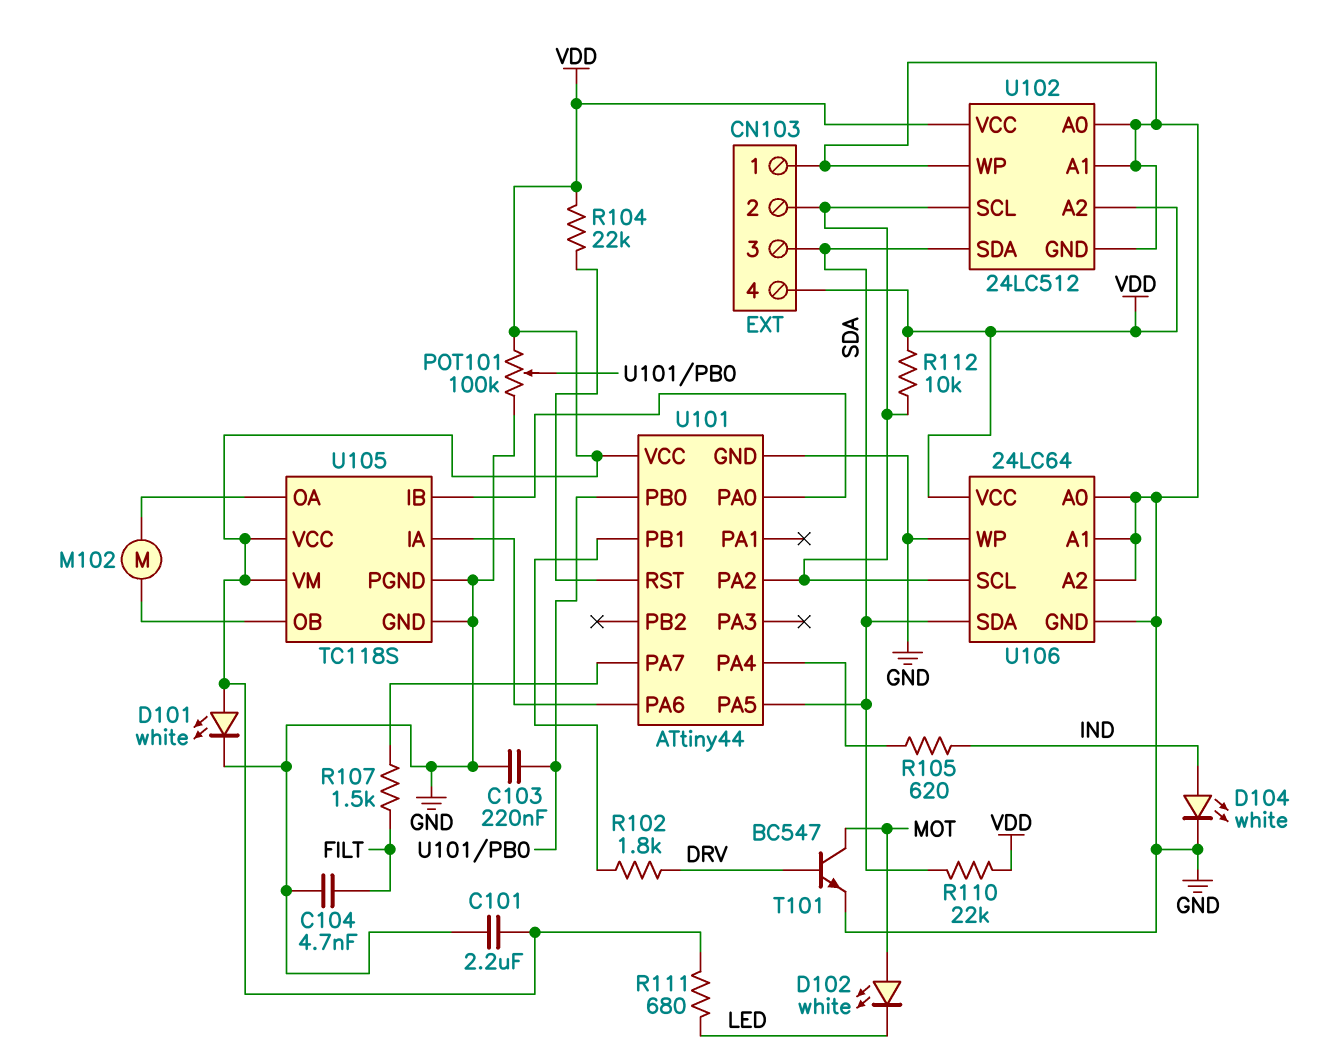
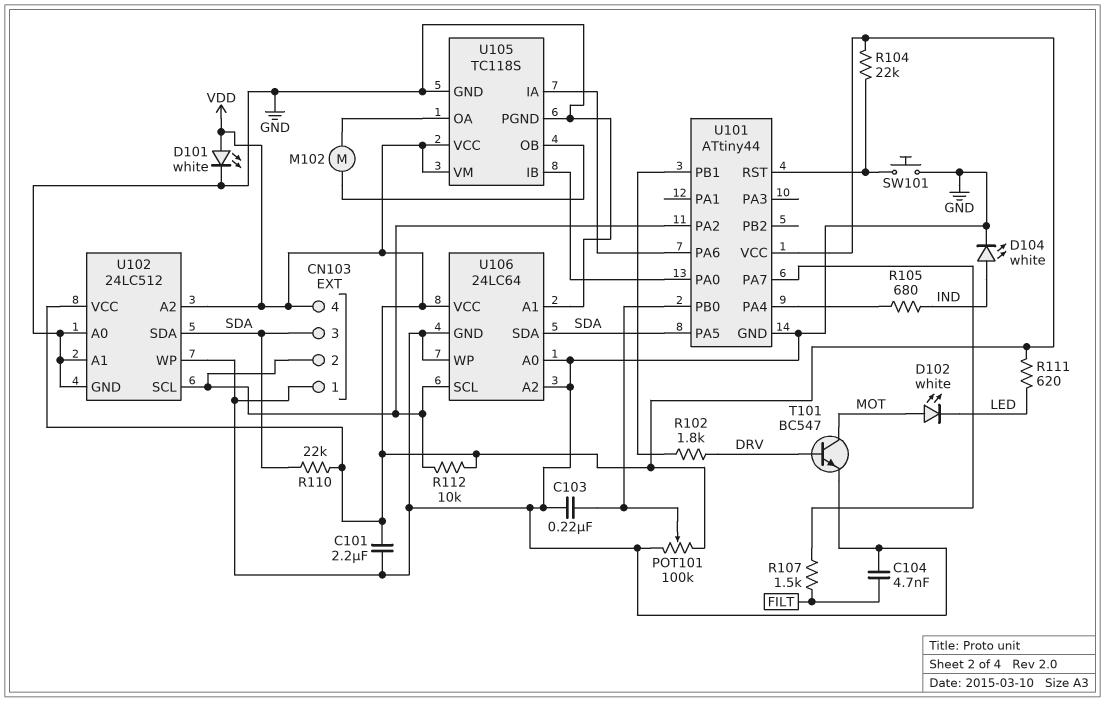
R105: 620 (IND, U101/PA4) -> 680 (IND, U101/PA4)
R111: 680 (LED, VDD) -> 620 (LED, VDD)
SW101: none -> button (GND, U101/RST)

